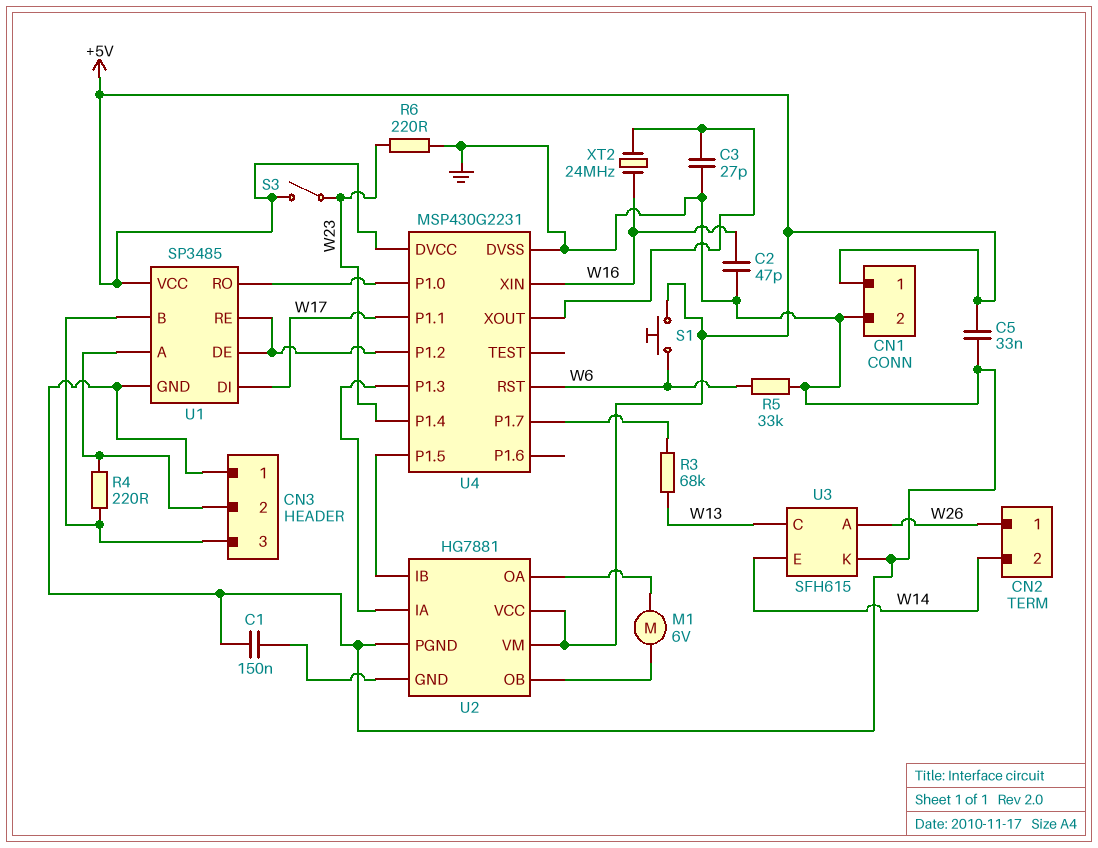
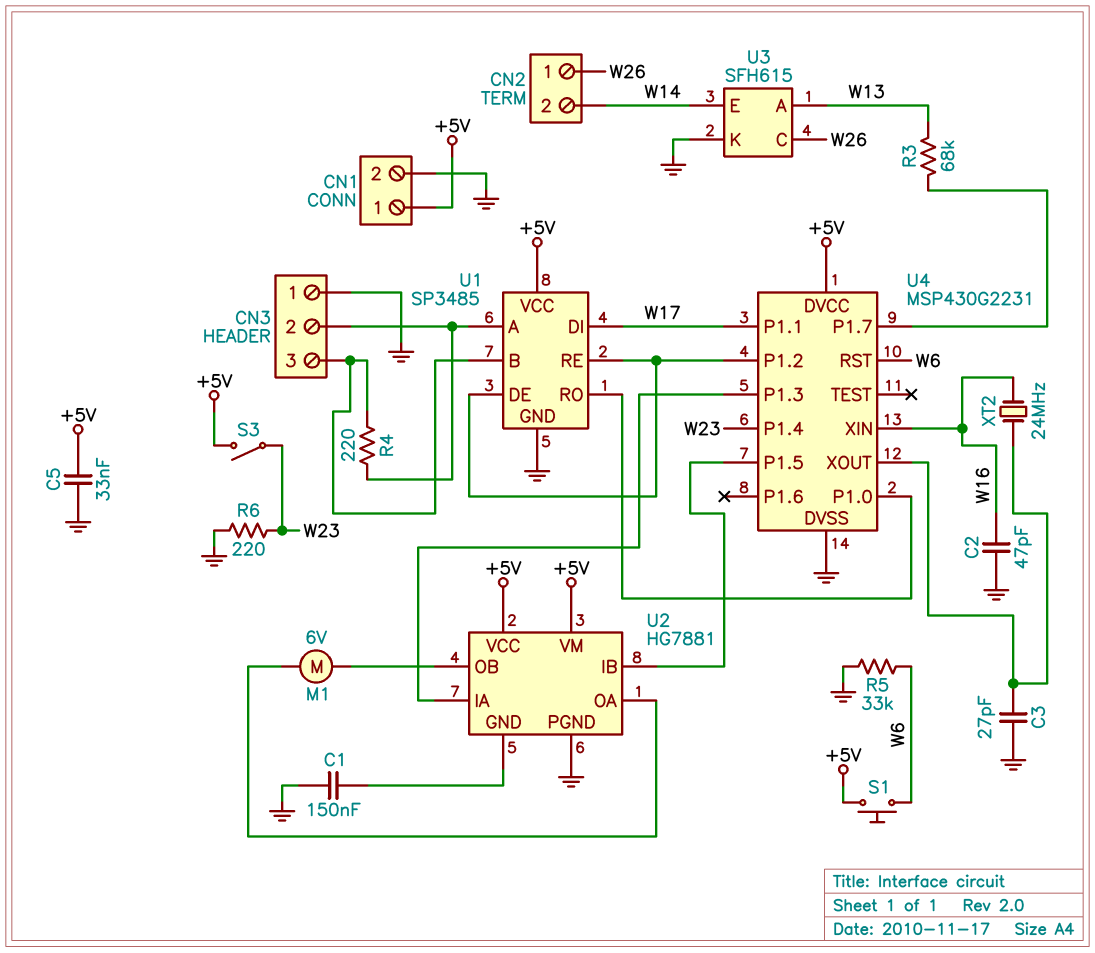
U3 pin A: W26 -> W13
U3 pin C: W13 -> W26

